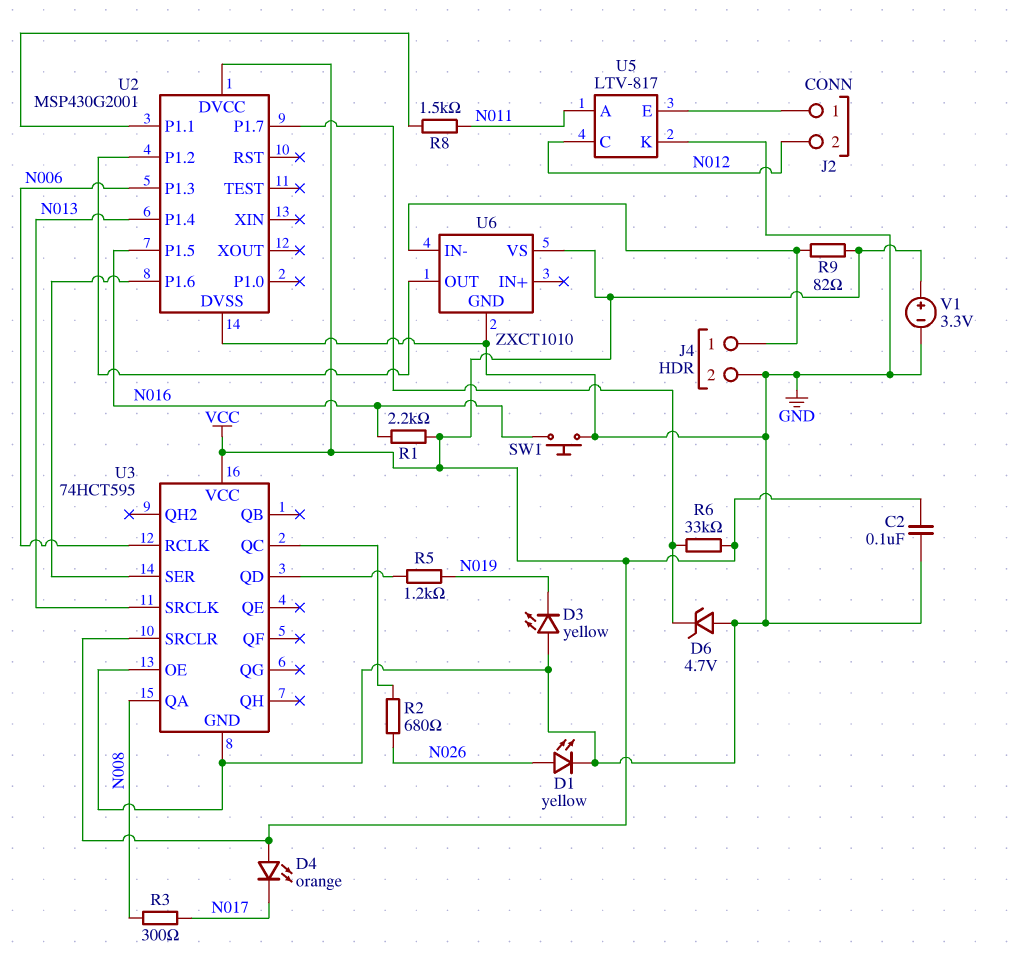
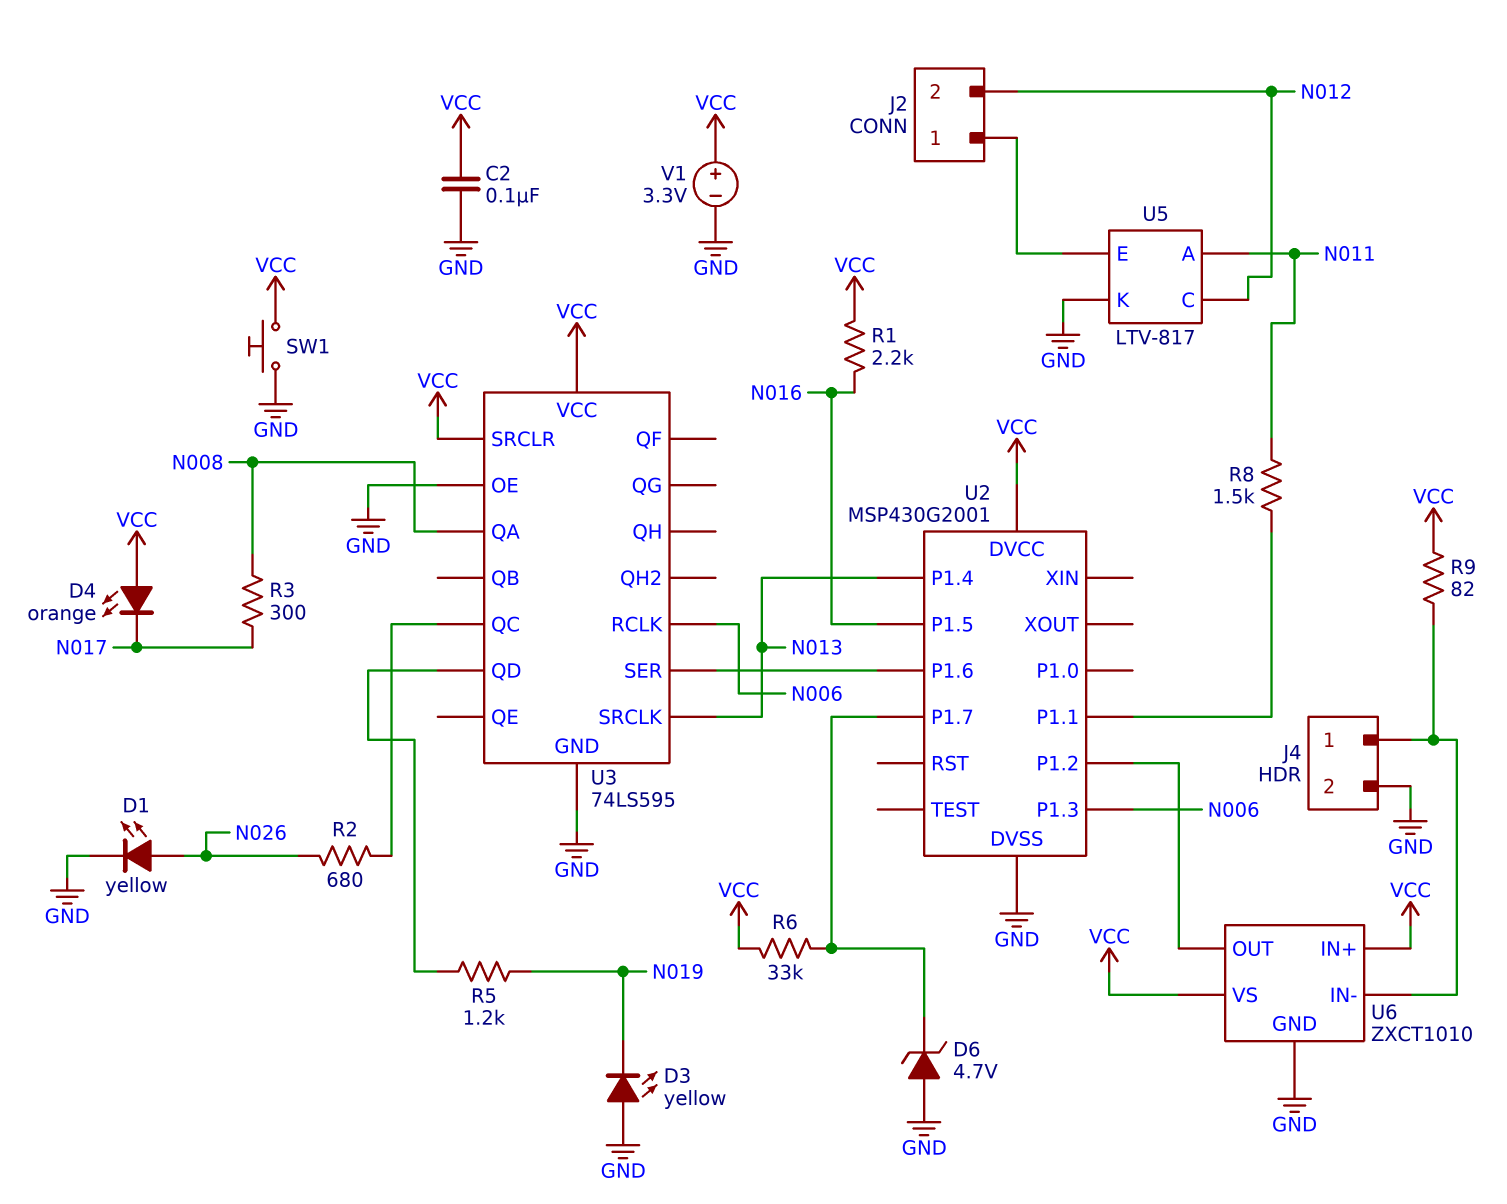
SW1: button (GND, N016) -> button (GND, VCC)
U3: 74HCT595 -> 74LS595
U6 pin IN+: none -> VCC

